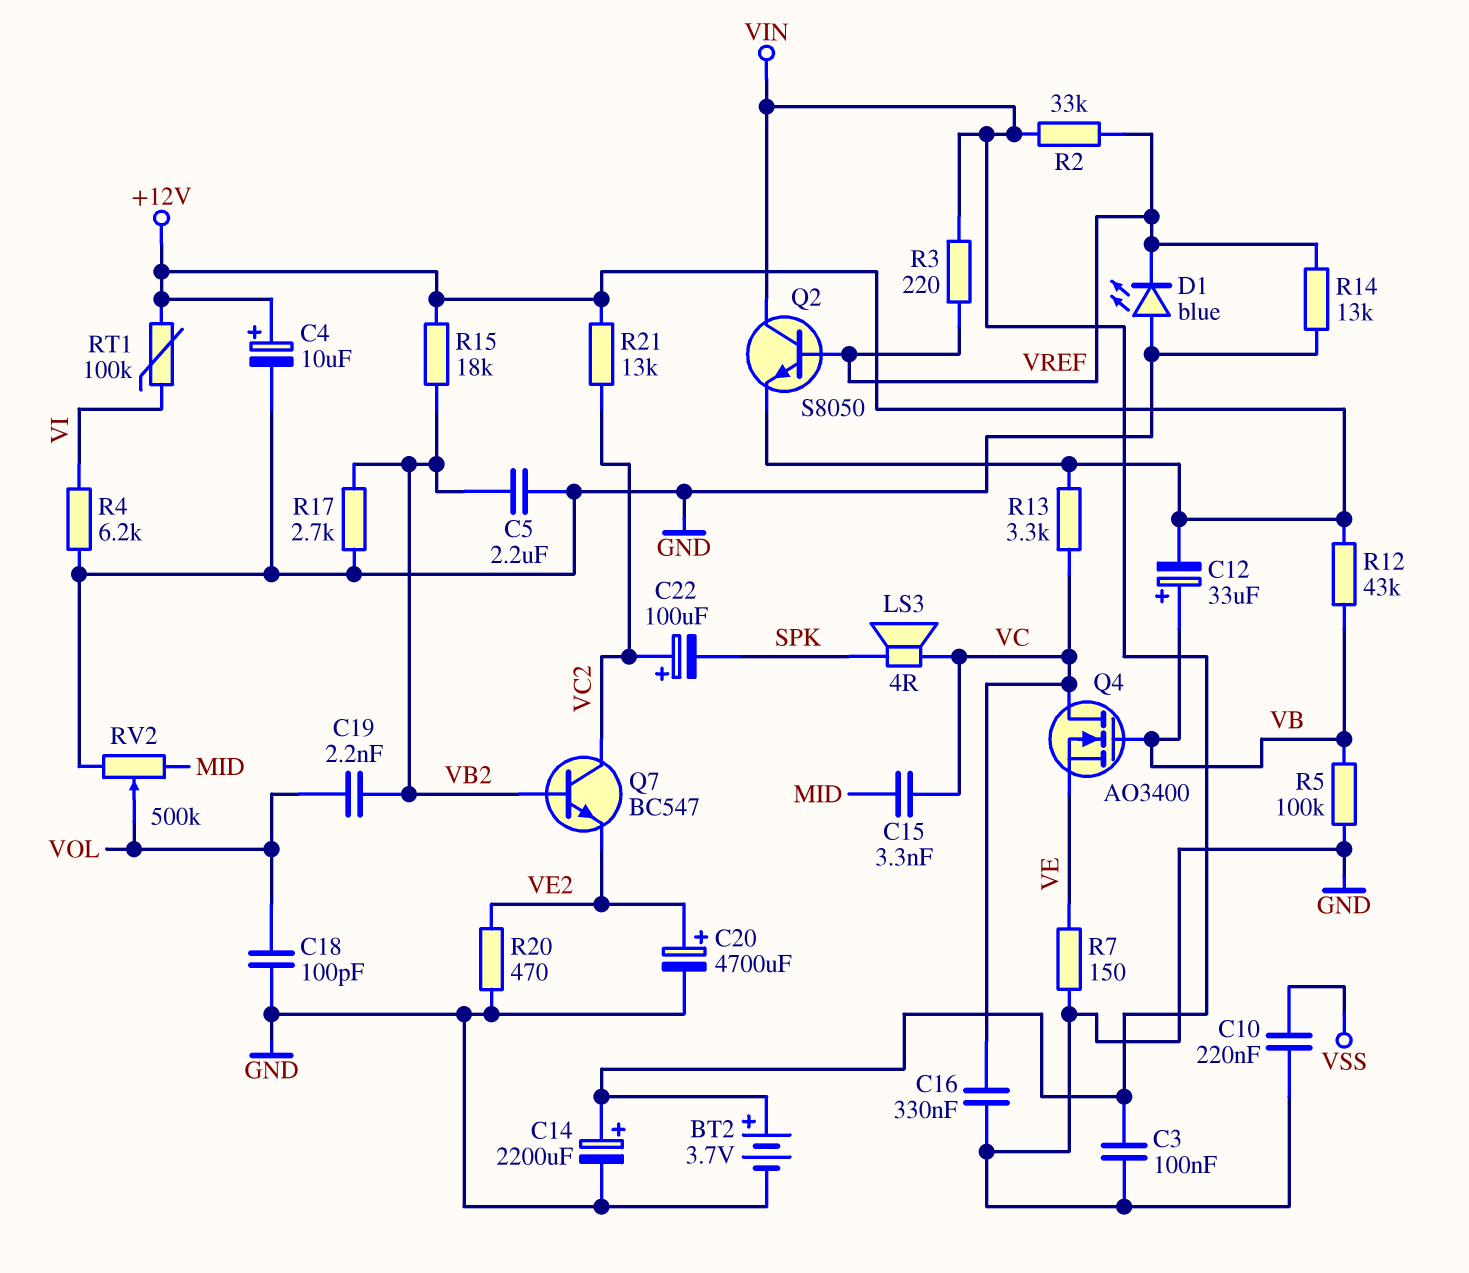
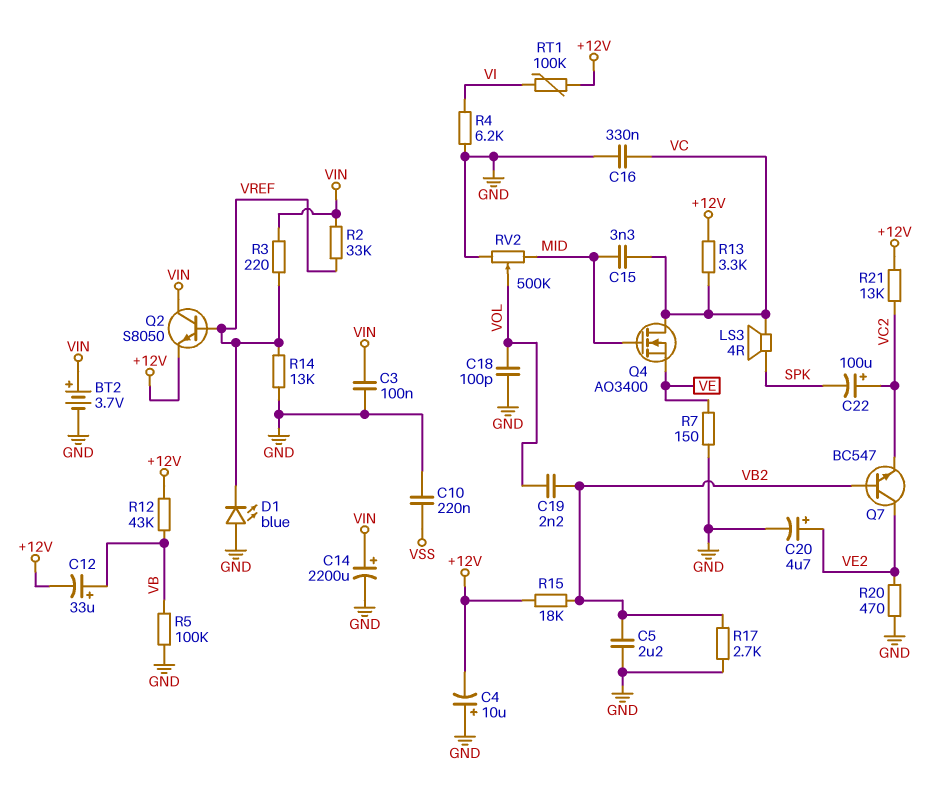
C4: 10uF (plus +12V, minus GND) -> 10uF (plus GND, minus +12V)
C20: 4700uF (plus VE2, minus GND) -> 4.7uF (plus VE2, minus GND)
Q4: NMOS AO3400 (G VB, D VC, S VE) -> NMOS AO3400 (G MID, D VC, S VE)
Q7: NPN BC547 (B VB2, C VC2, E VE2) -> NPN BC547 (B VB2, C VE2, E VC2)

